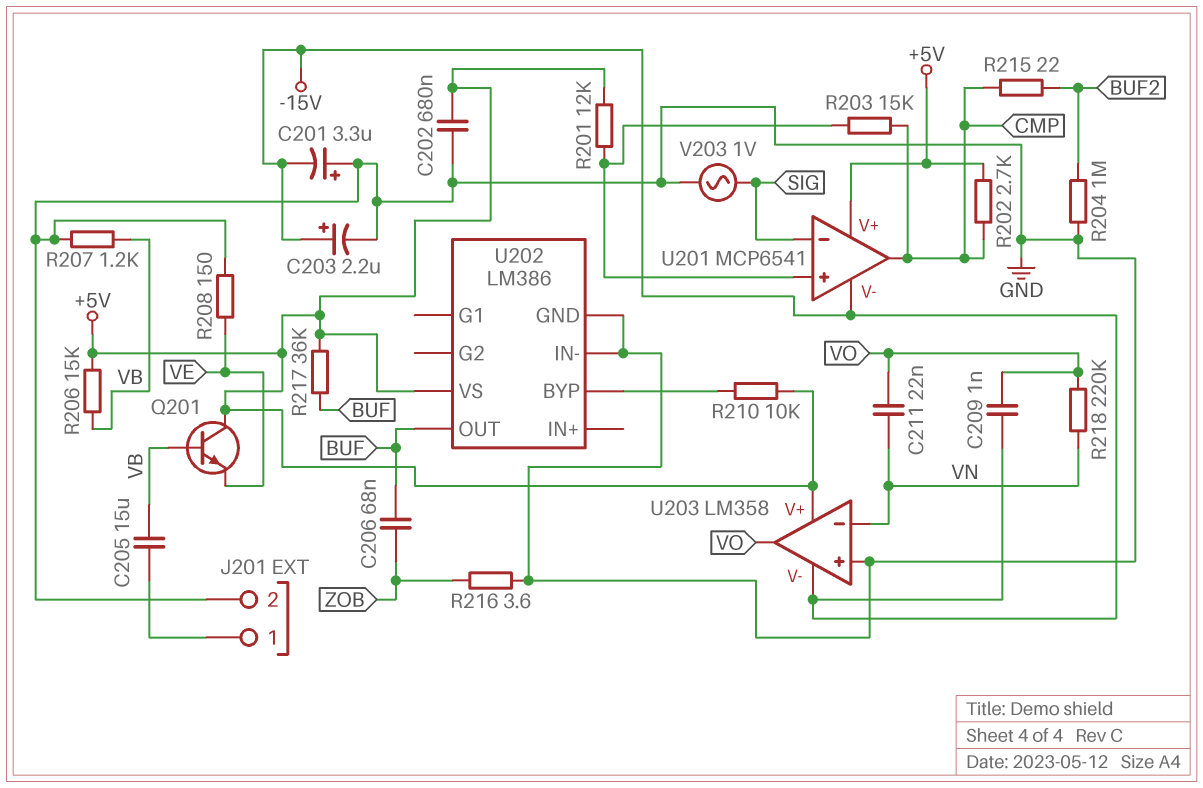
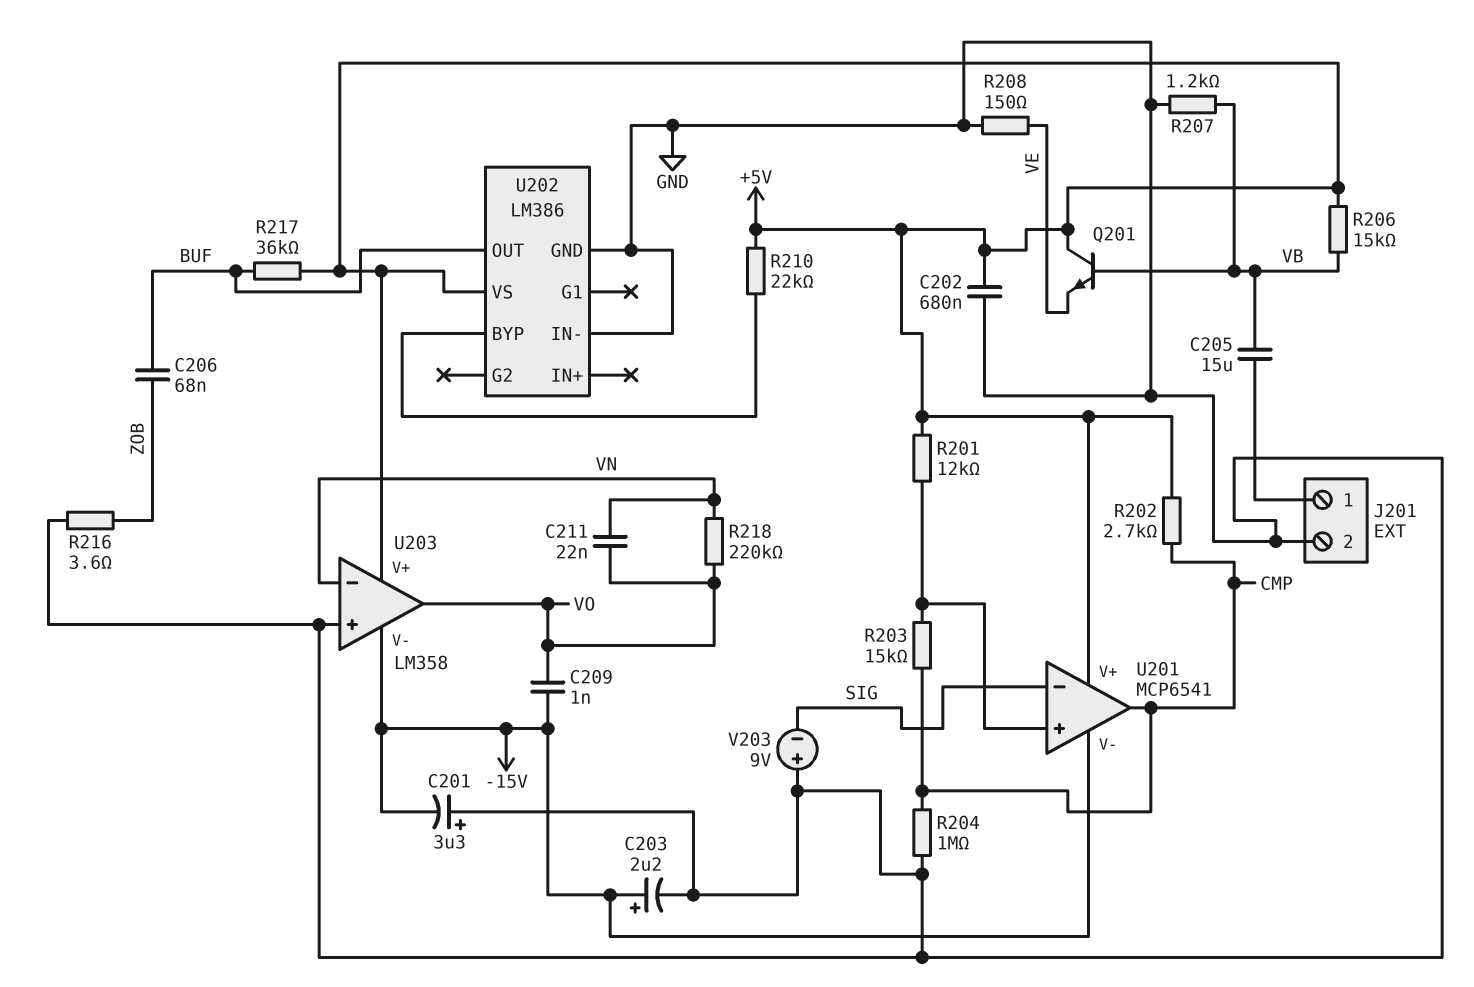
R204: 1M (BUF2, GND) -> 1M (CMP, GND)
R210: 10k (+5V, U202/BYP) -> 22k (+5V, U202/BYP)
R215: 22 (BUF2, CMP) -> none
V203: AC 1V (GND, SIG) -> 9V (plus GND, minus SIG)

